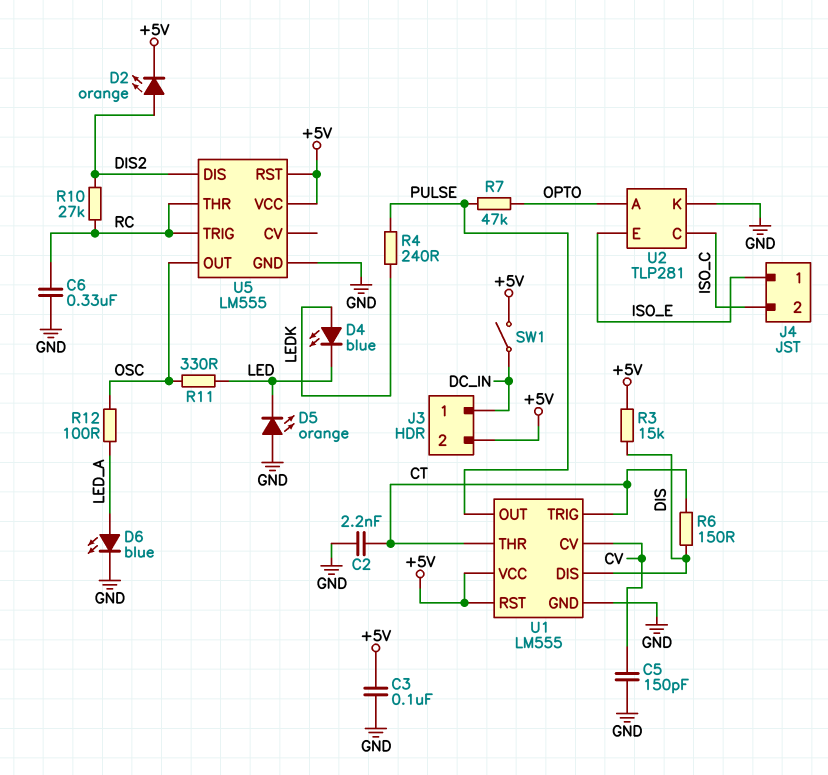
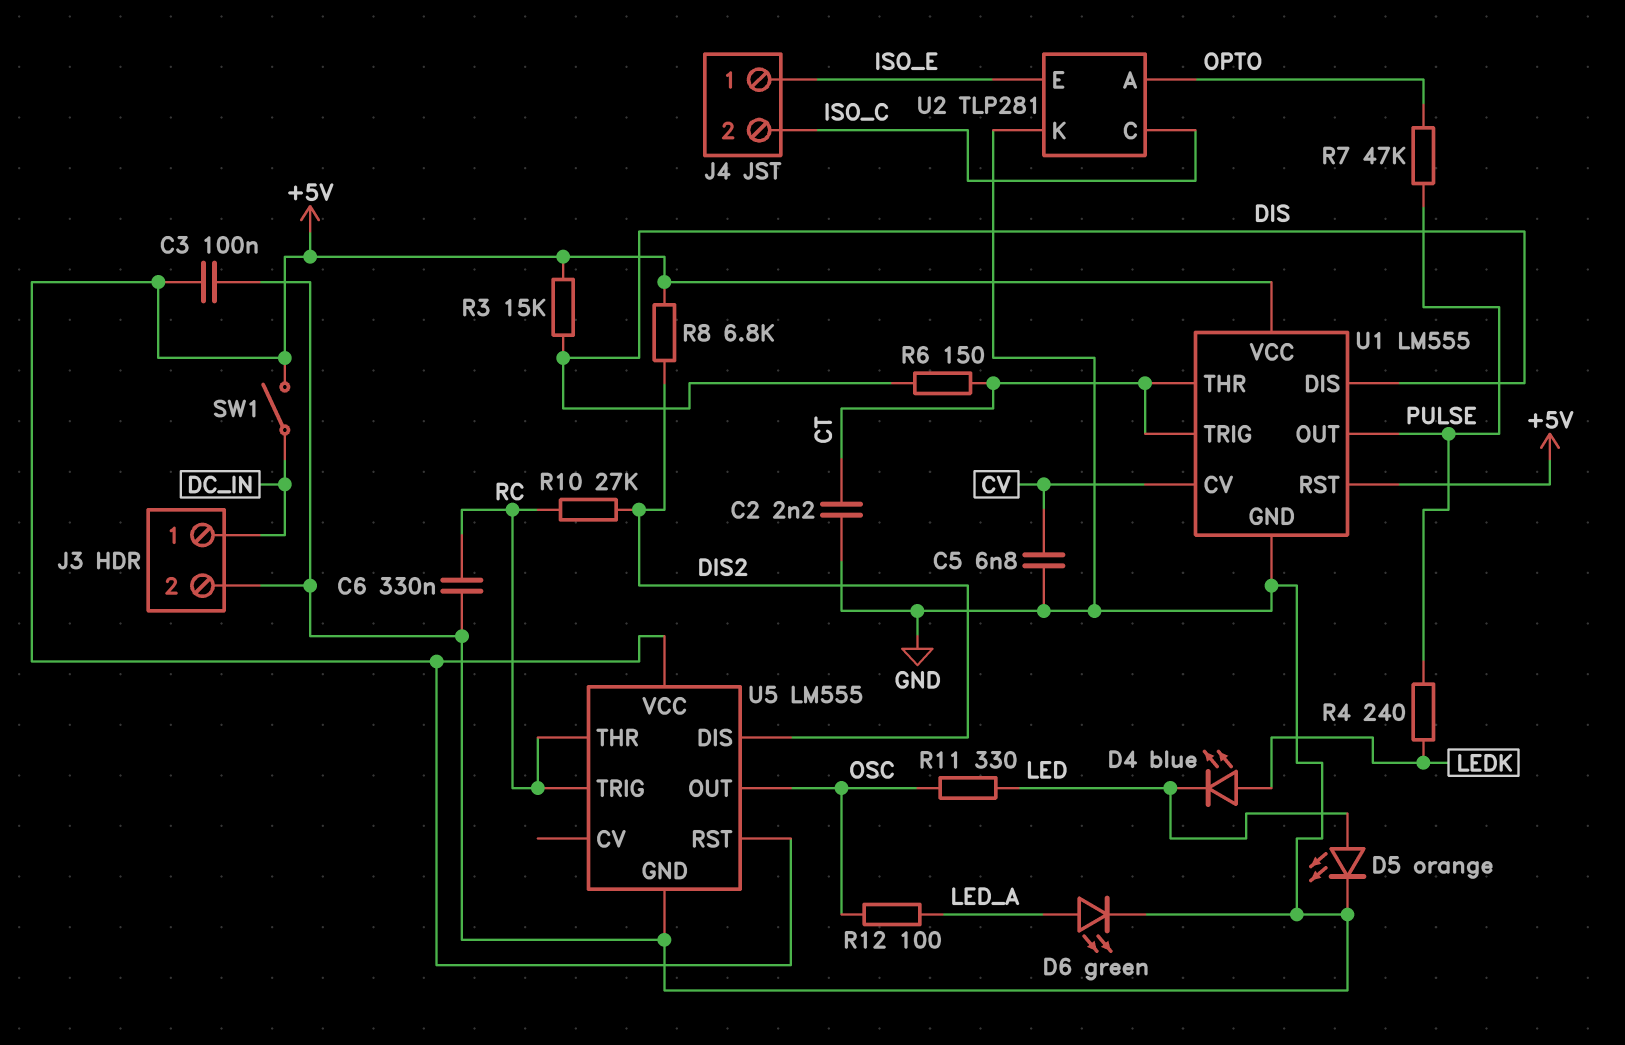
C5: 150pF (CV, GND) -> 6.8nF (CV, GND)
D2: LED orange (A DIS2, K +5V) -> none
D5: LED orange (A GND, K LED) -> LED orange (A LED, K GND)
D6: LED blue (A LED_A, K GND) -> LED green (A LED_A, K GND)
J3 pin 2: +5V -> GND
R8: none -> 6.8k (+5V, DIS2)

